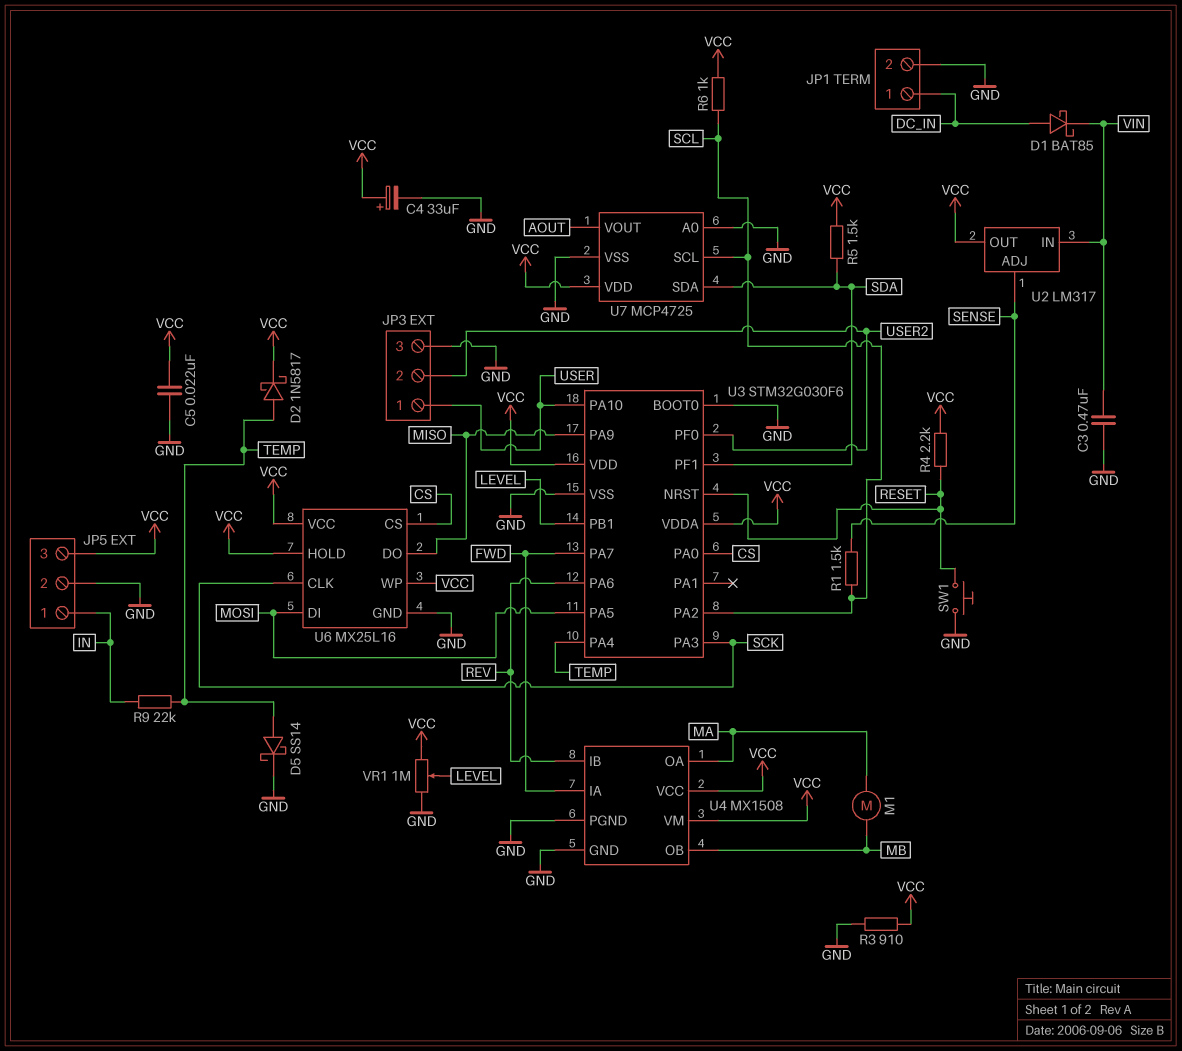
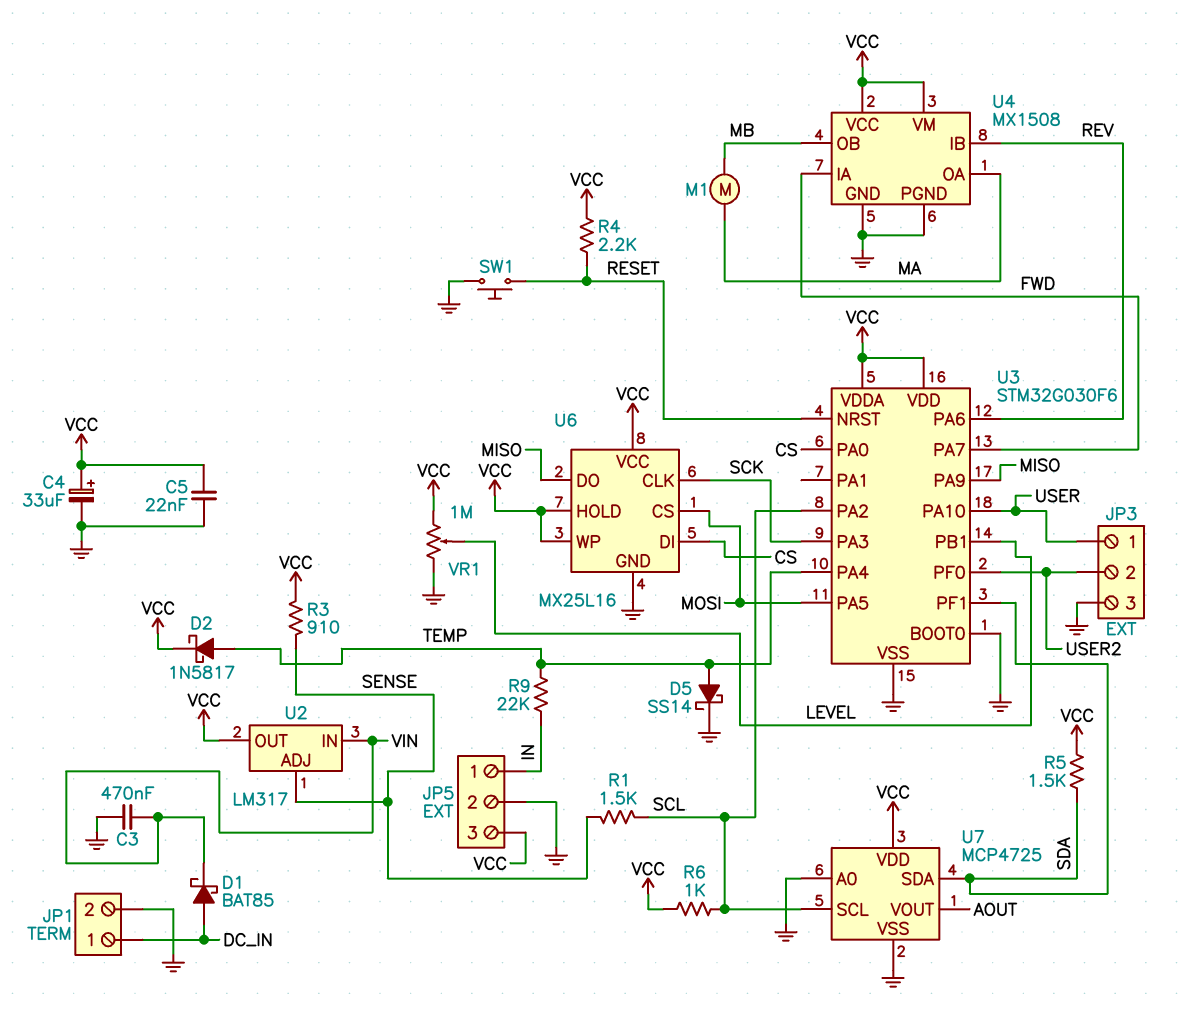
R3: 910 (GND, VCC) -> 910 (SENSE, VCC)
U6 pin CS: CS -> MOSI
U6 pin DI: MOSI -> CS

